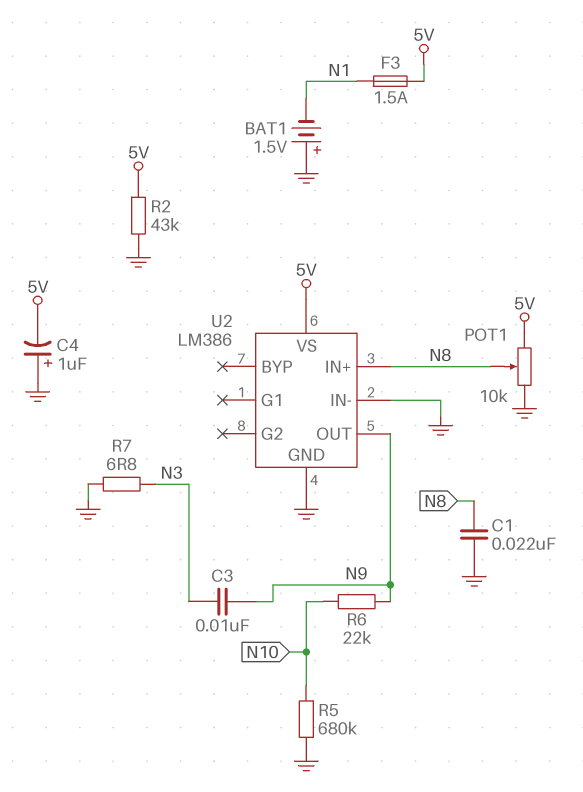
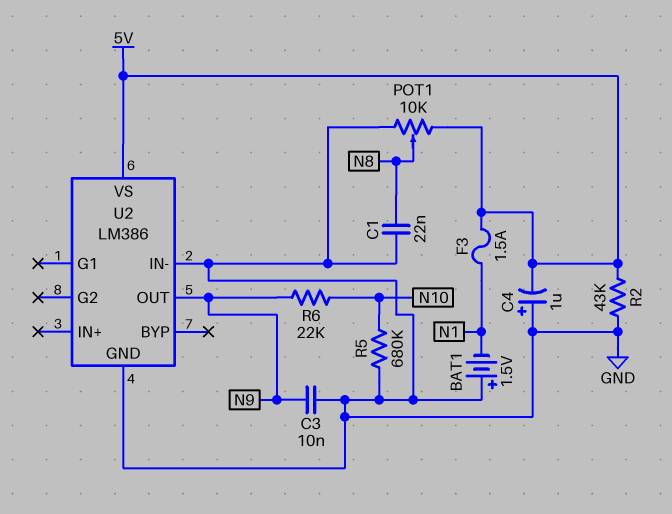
C3: 10nF (N3, N9) -> 10nF (GND, N9)
R7: 6.8 (GND, N3) -> none
U2 pin IN+: N8 -> none

